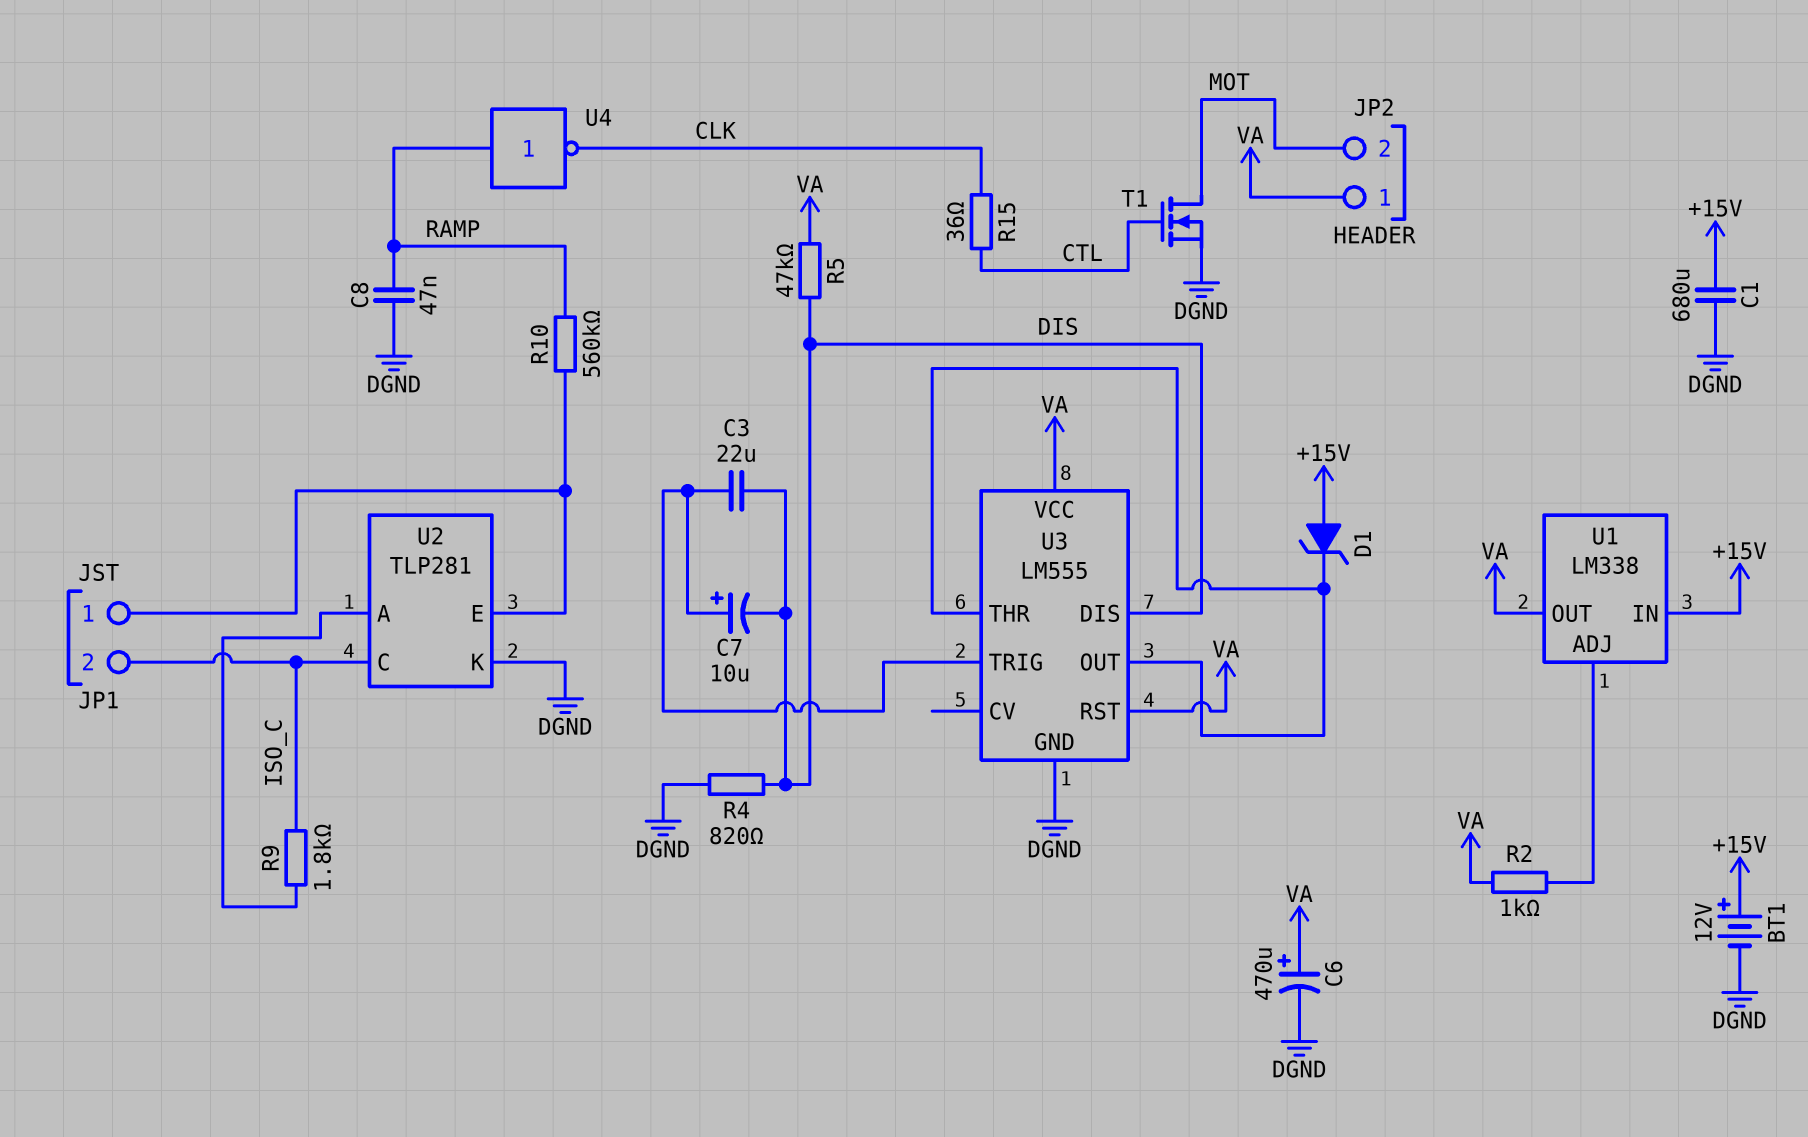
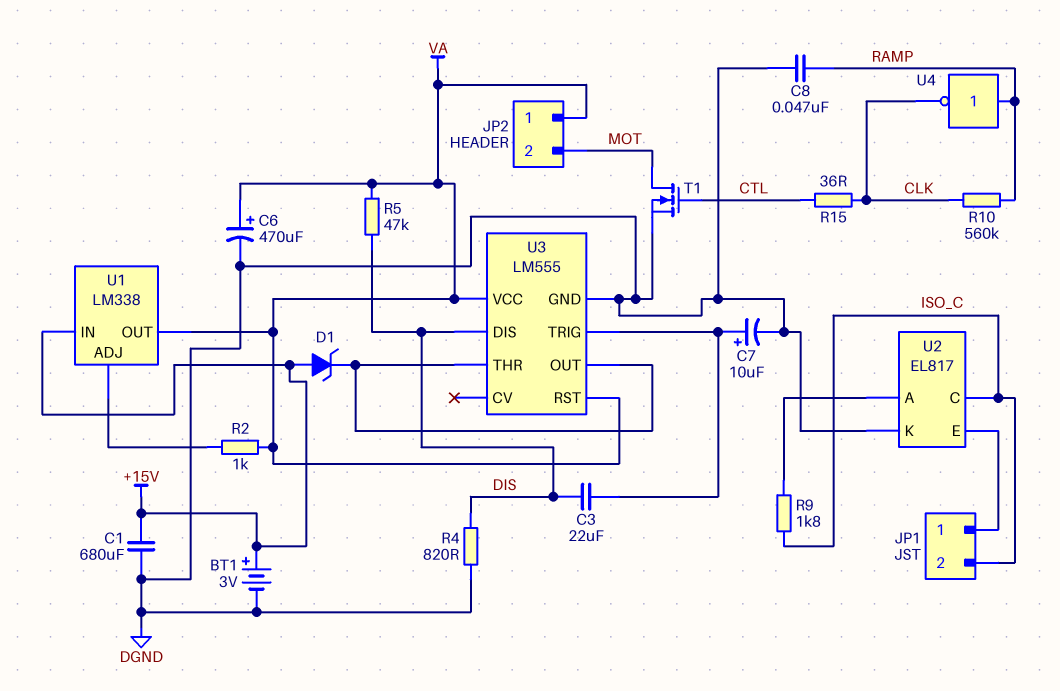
BT1: 12V (plus +15V, minus DGND) -> 3V (plus +15V, minus DGND)
C7: 10uF (plus U3/TRIG, minus DIS) -> 10uF (plus U3/TRIG, minus DGND)
R10: 560k (JP1/1, RAMP) -> 560k (CLK, RAMP)
U2: TLP281 -> EL817

